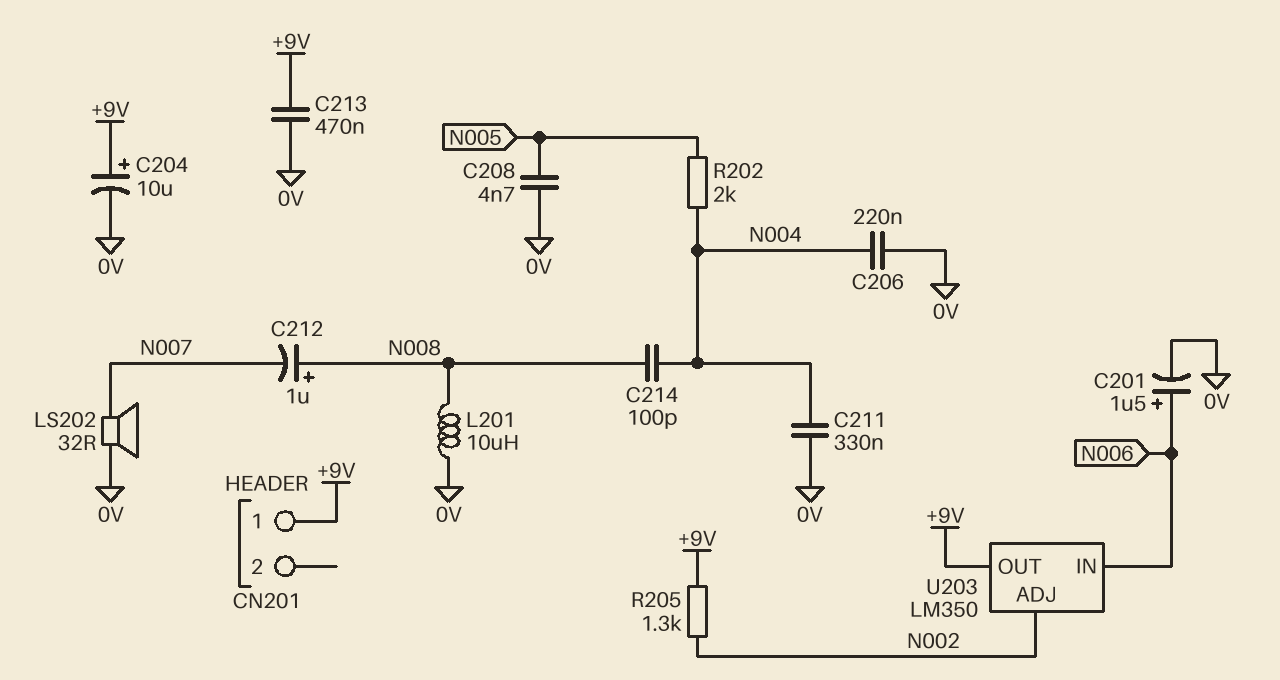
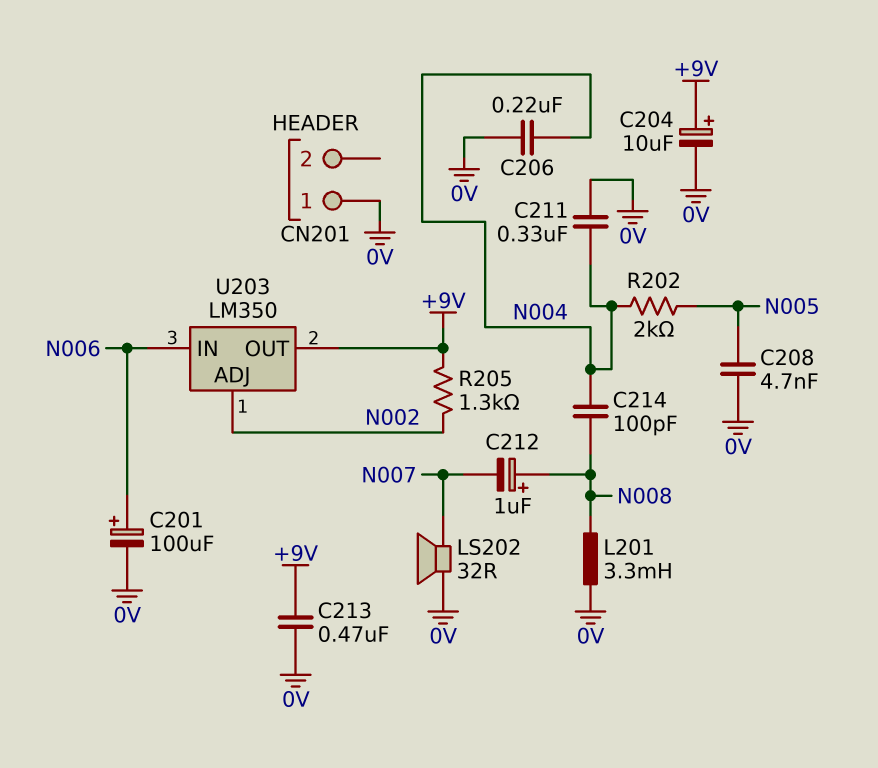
C201: 1.5uF (plus N006, minus 0V) -> 100uF (plus N006, minus 0V)
CN201 pin 1: +9V -> 0V
L201: 10uH (0V, N008) -> 3.3mH (0V, N008)

